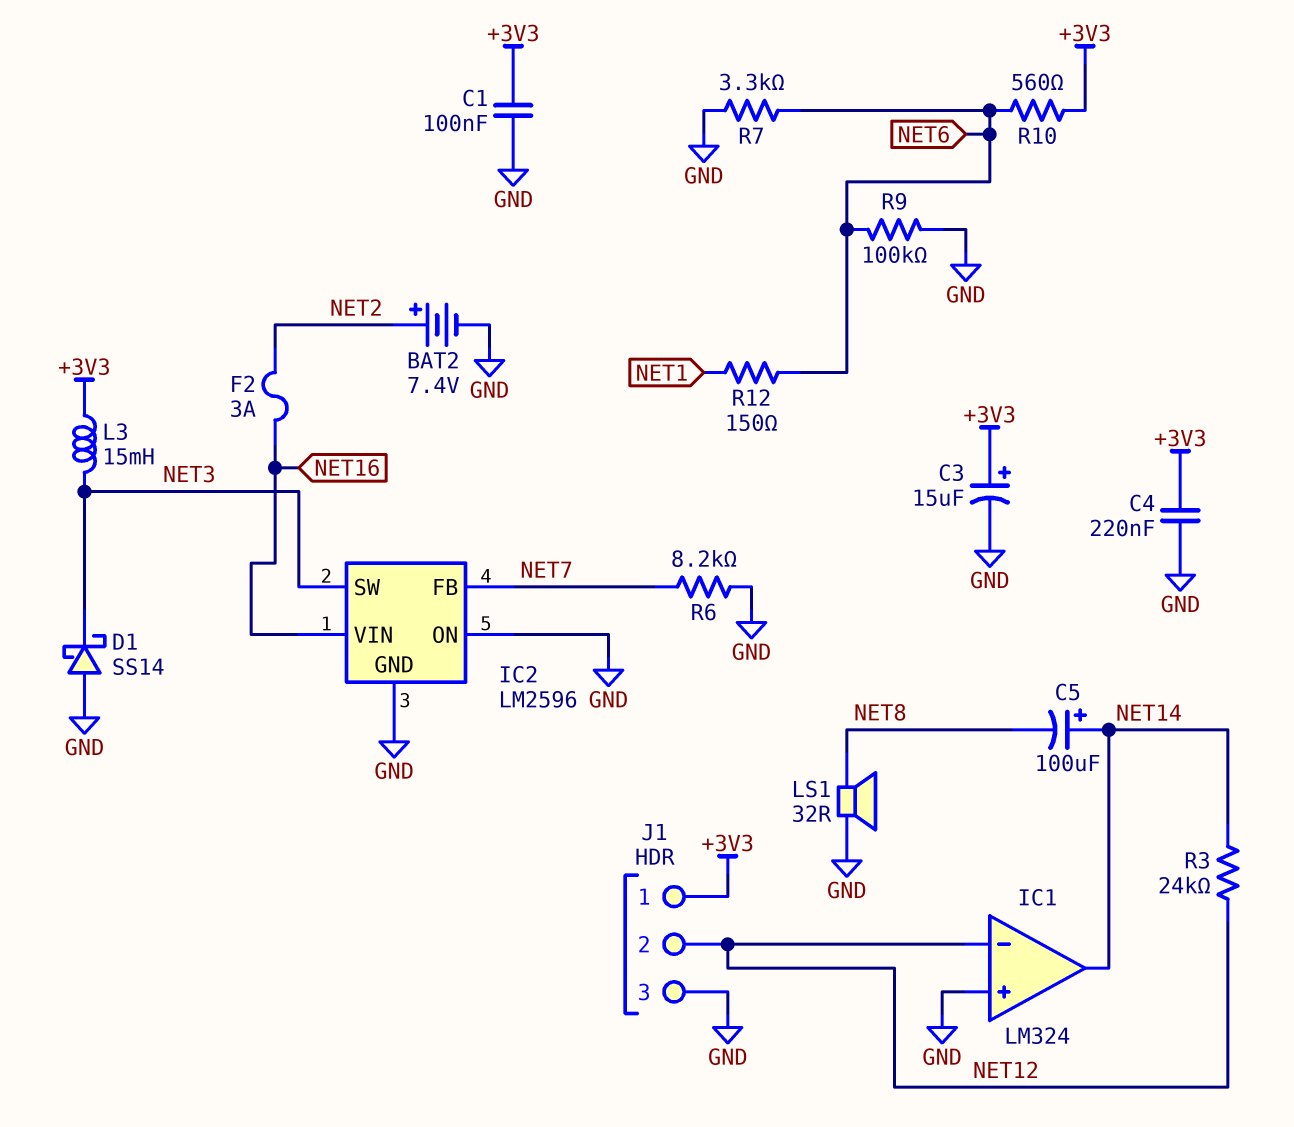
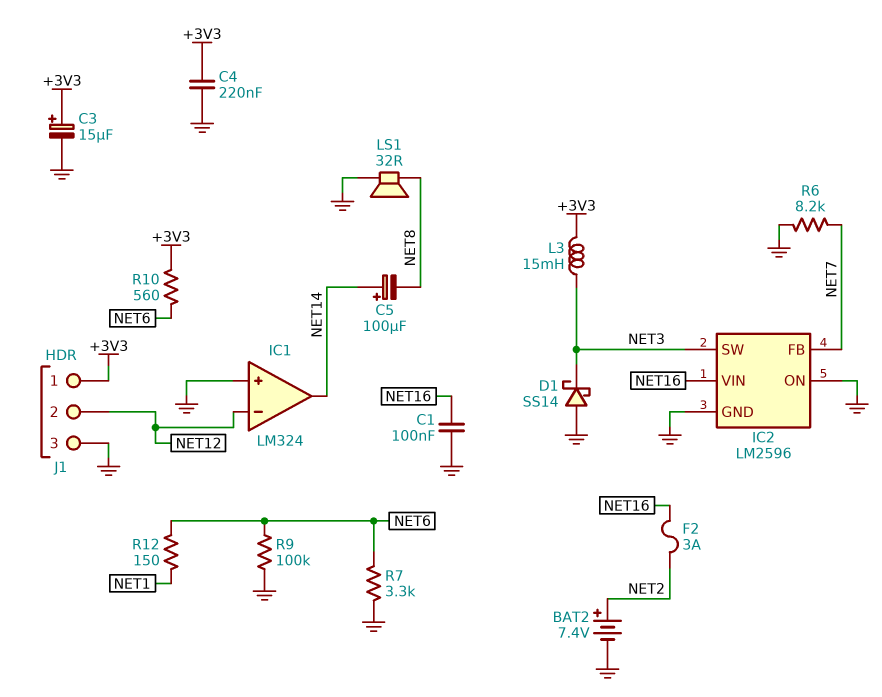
C1: 100nF (+3V3, GND) -> 100nF (GND, NET16)
R3: 24k (NET12, NET14) -> none

